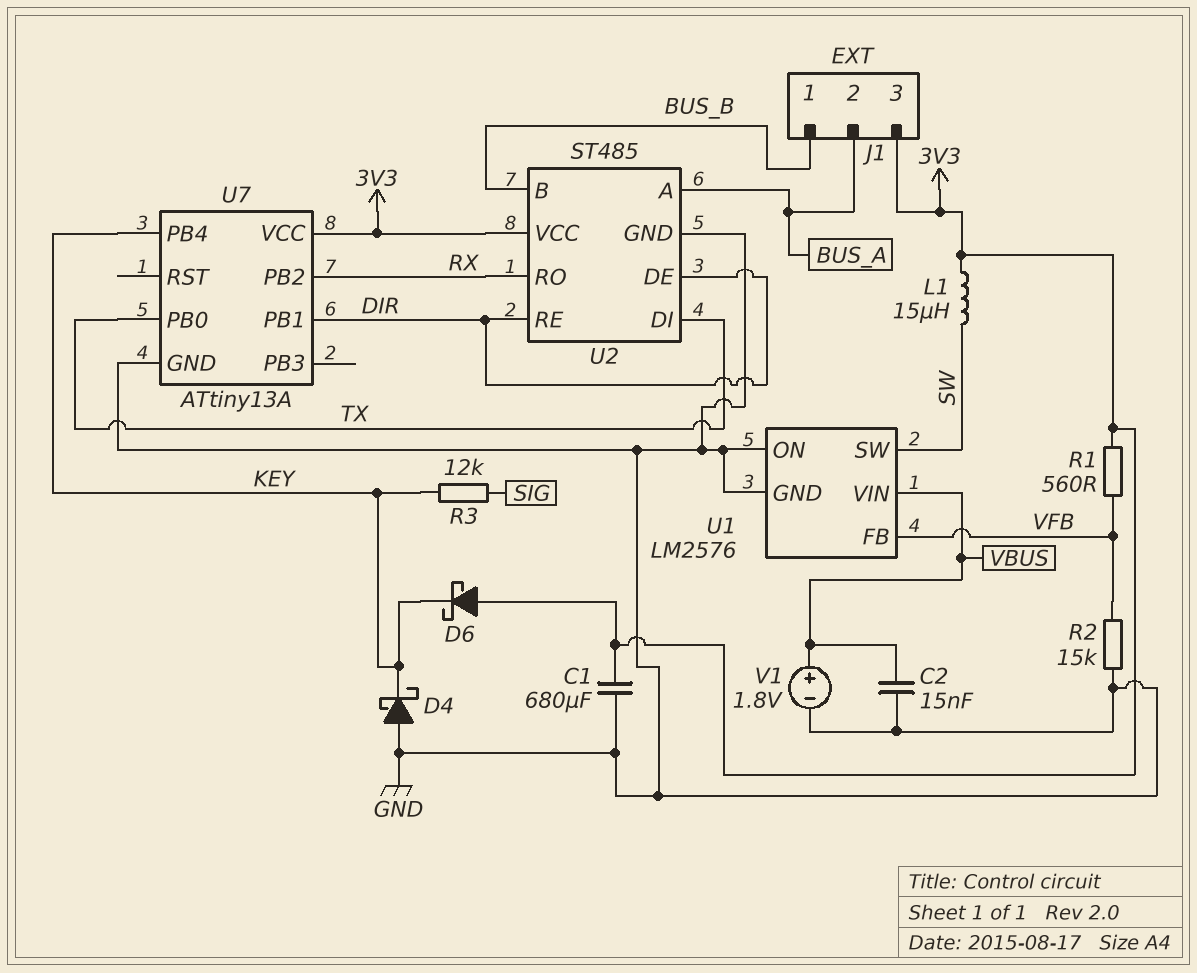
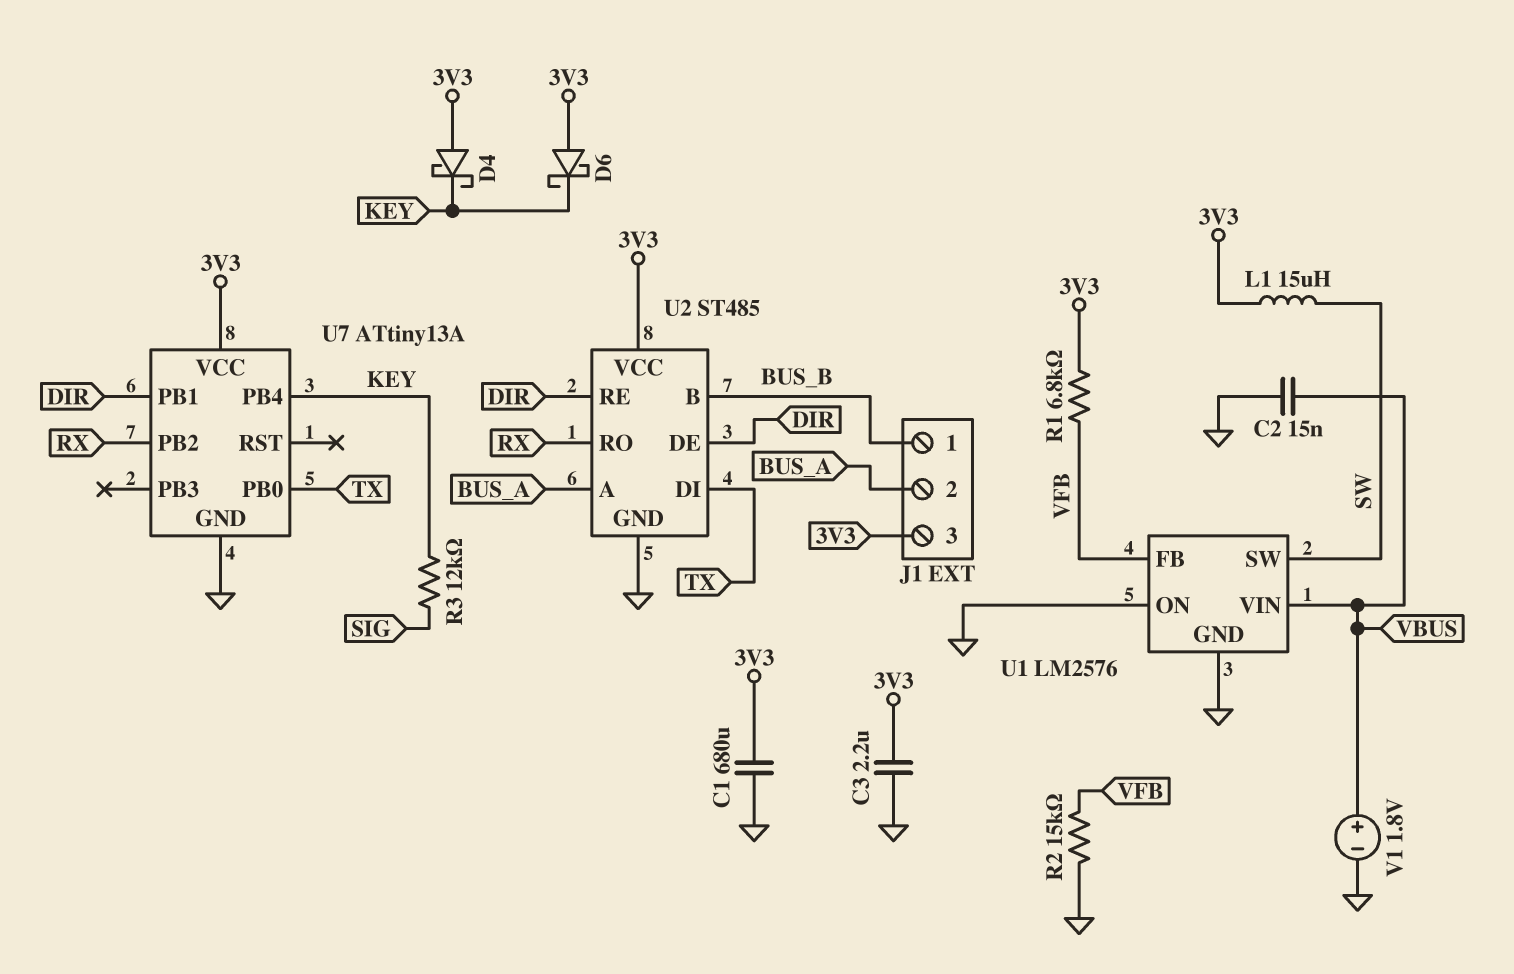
C3: none -> 2.2uF (3V3, GND)
D4: schottky (A GND, K KEY) -> schottky (A 3V3, K KEY)
R1: 560 (3V3, VFB) -> 6.8k (3V3, VFB)

